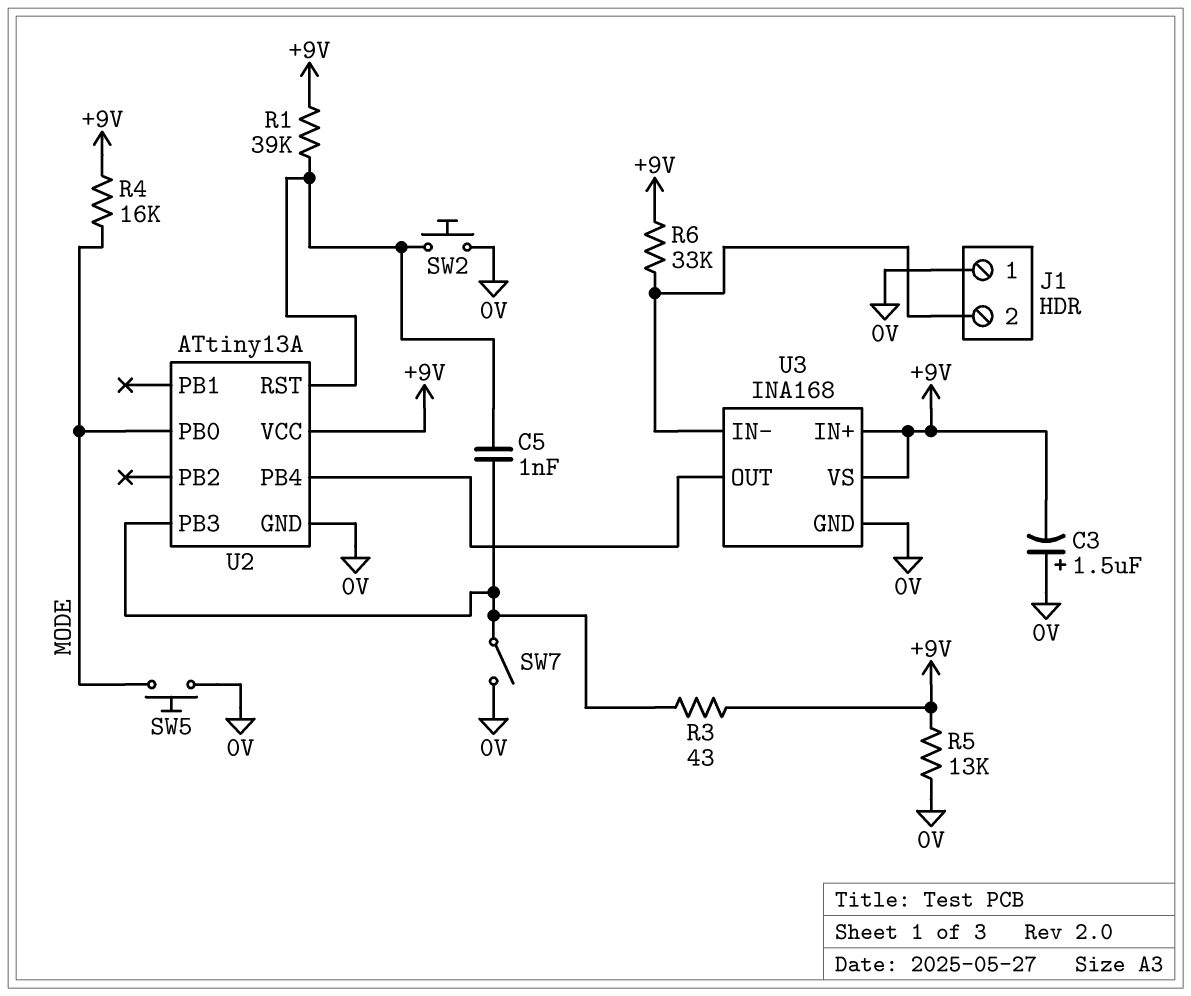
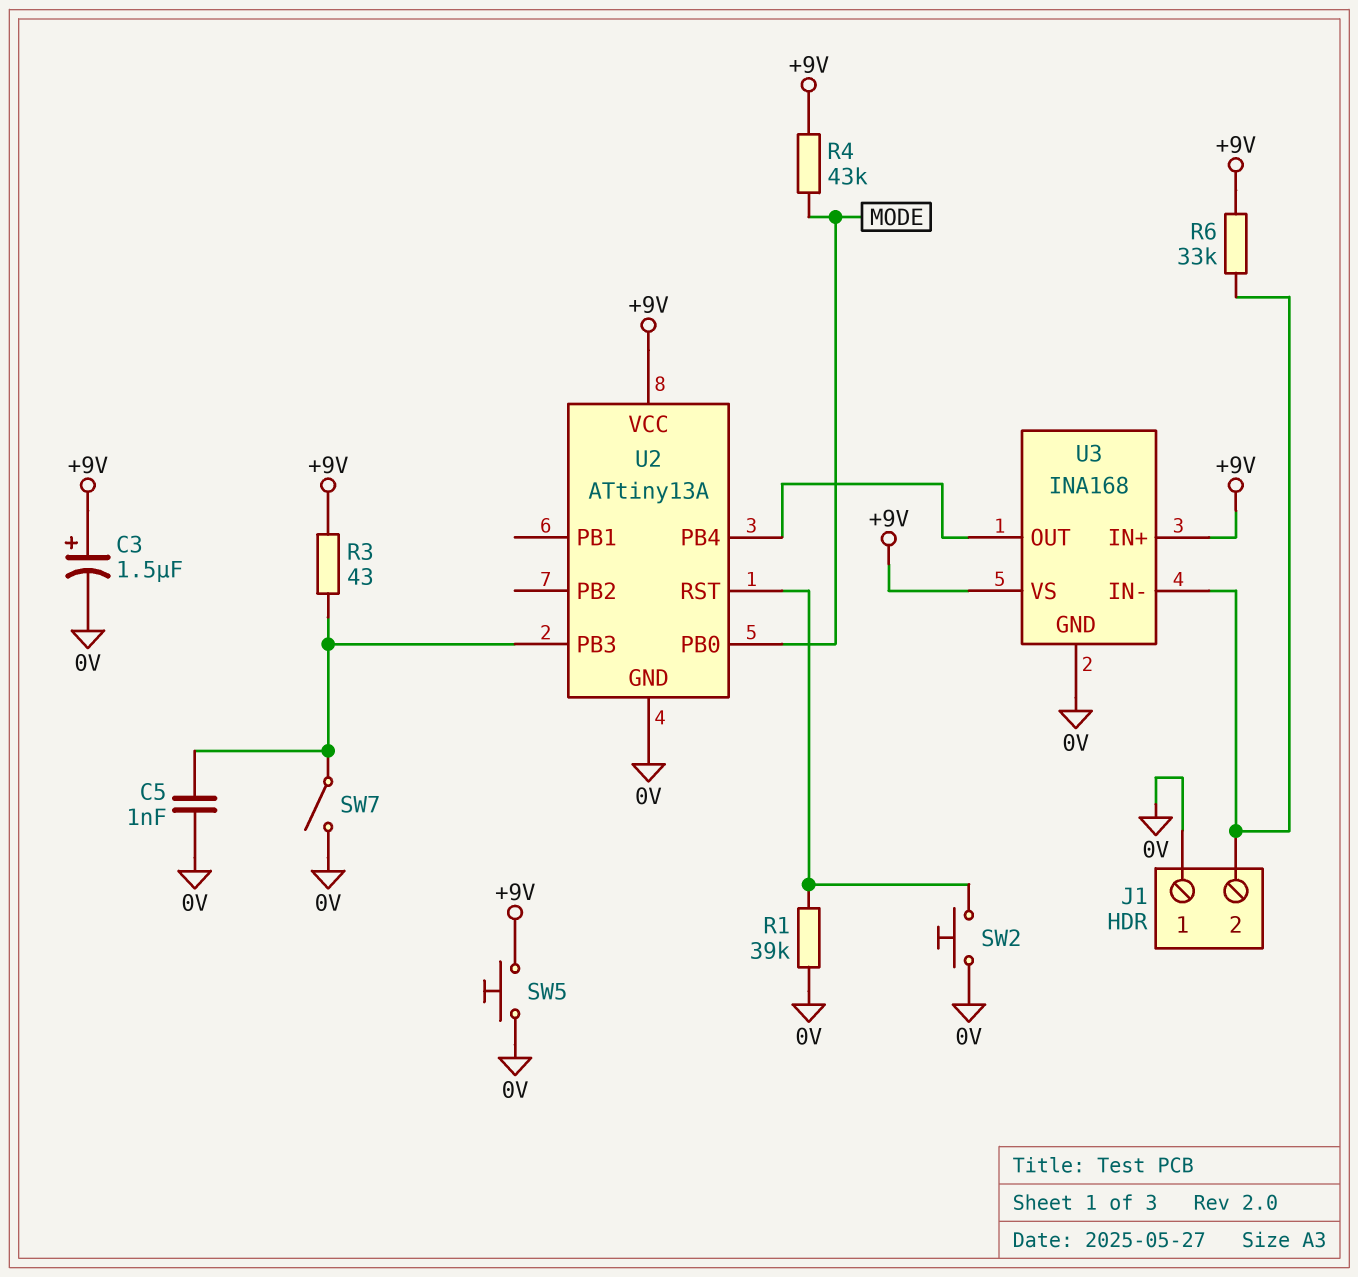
C3: 1.5uF (plus 0V, minus +9V) -> 1.5uF (plus +9V, minus 0V)
C5: 1nF (U2/PB3, U2/RST) -> 1nF (0V, U2/PB3)
R1: 39k (+9V, U2/RST) -> 39k (0V, U2/RST)
R4: 16k (+9V, MODE) -> 43k (+9V, MODE)
R5: 13k (+9V, 0V) -> none
SW5: button (0V, MODE) -> button (+9V, 0V)

